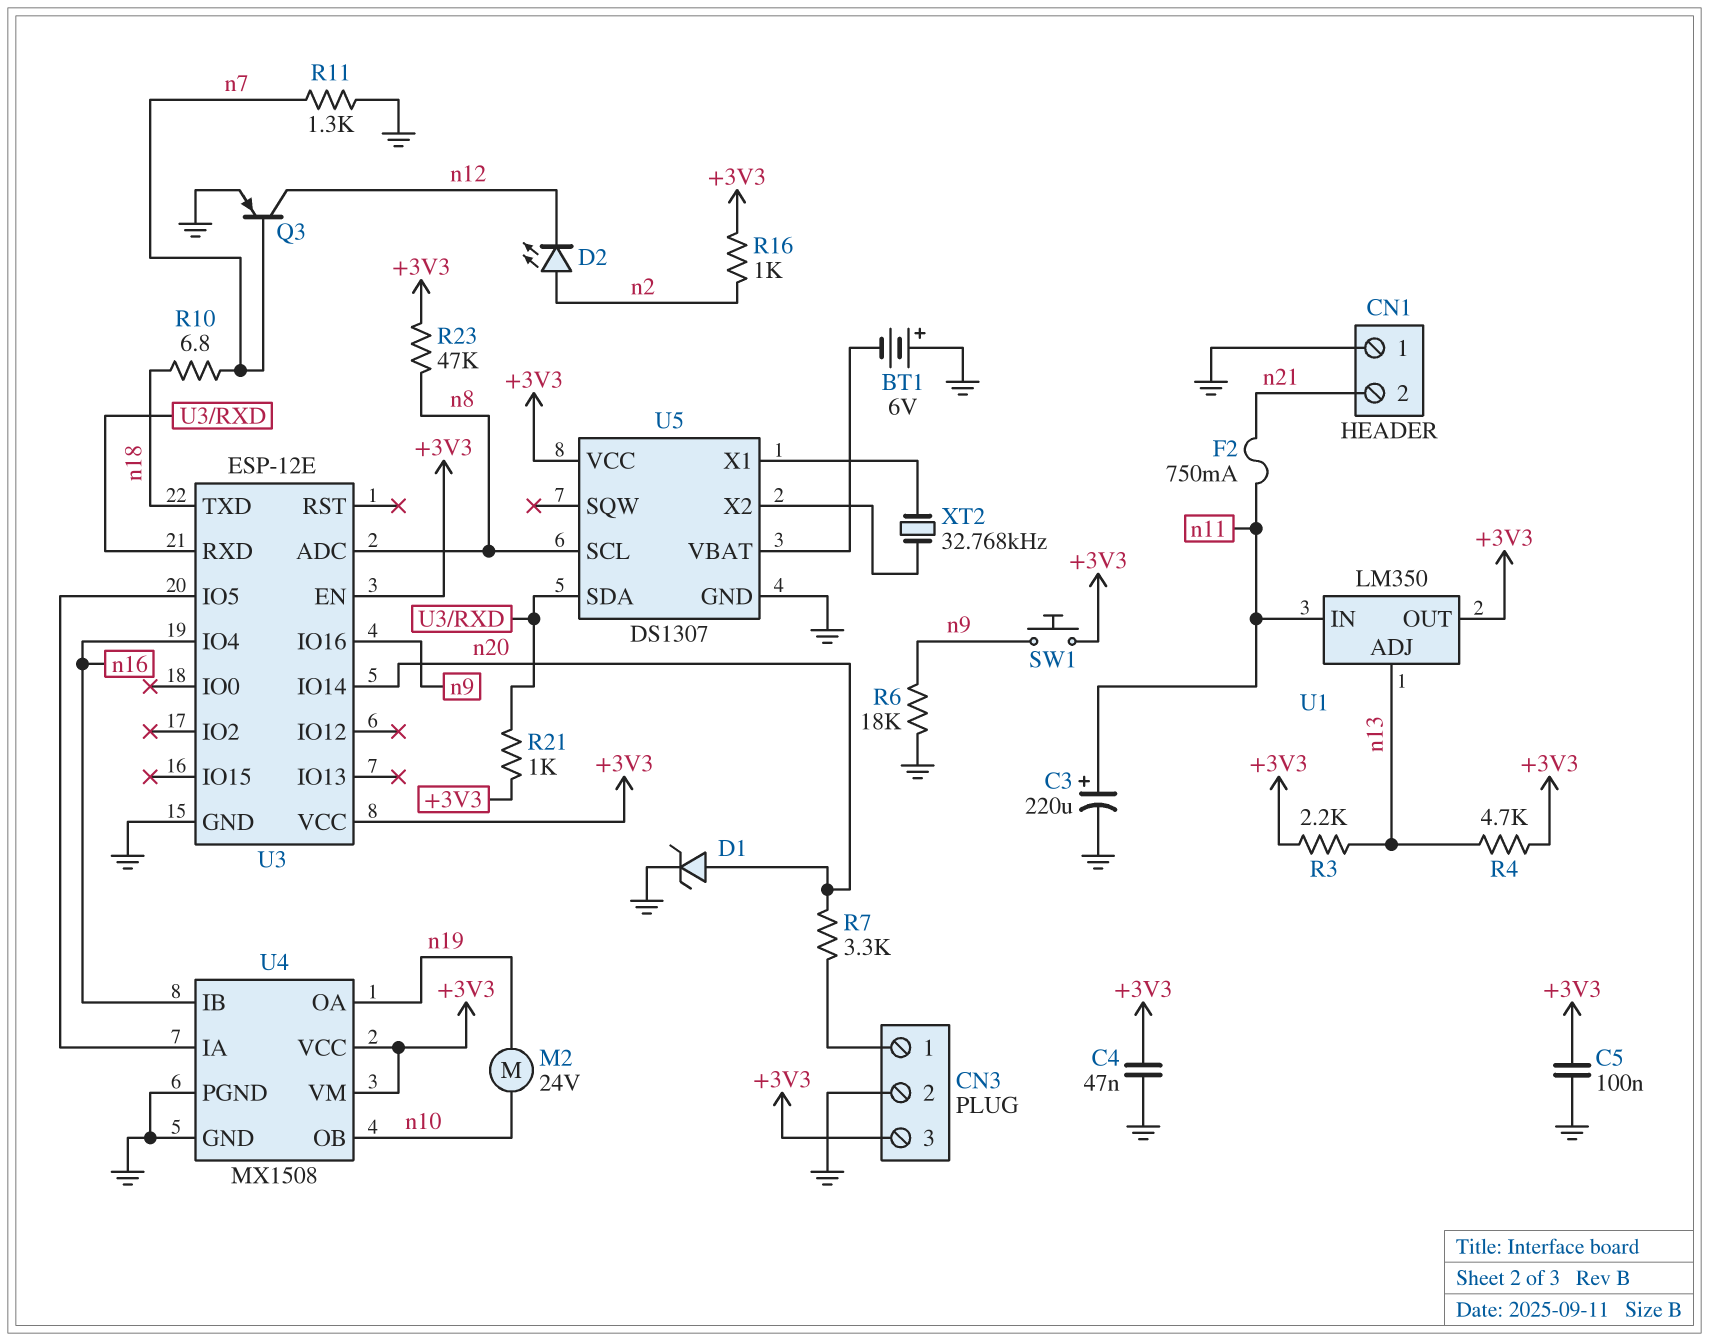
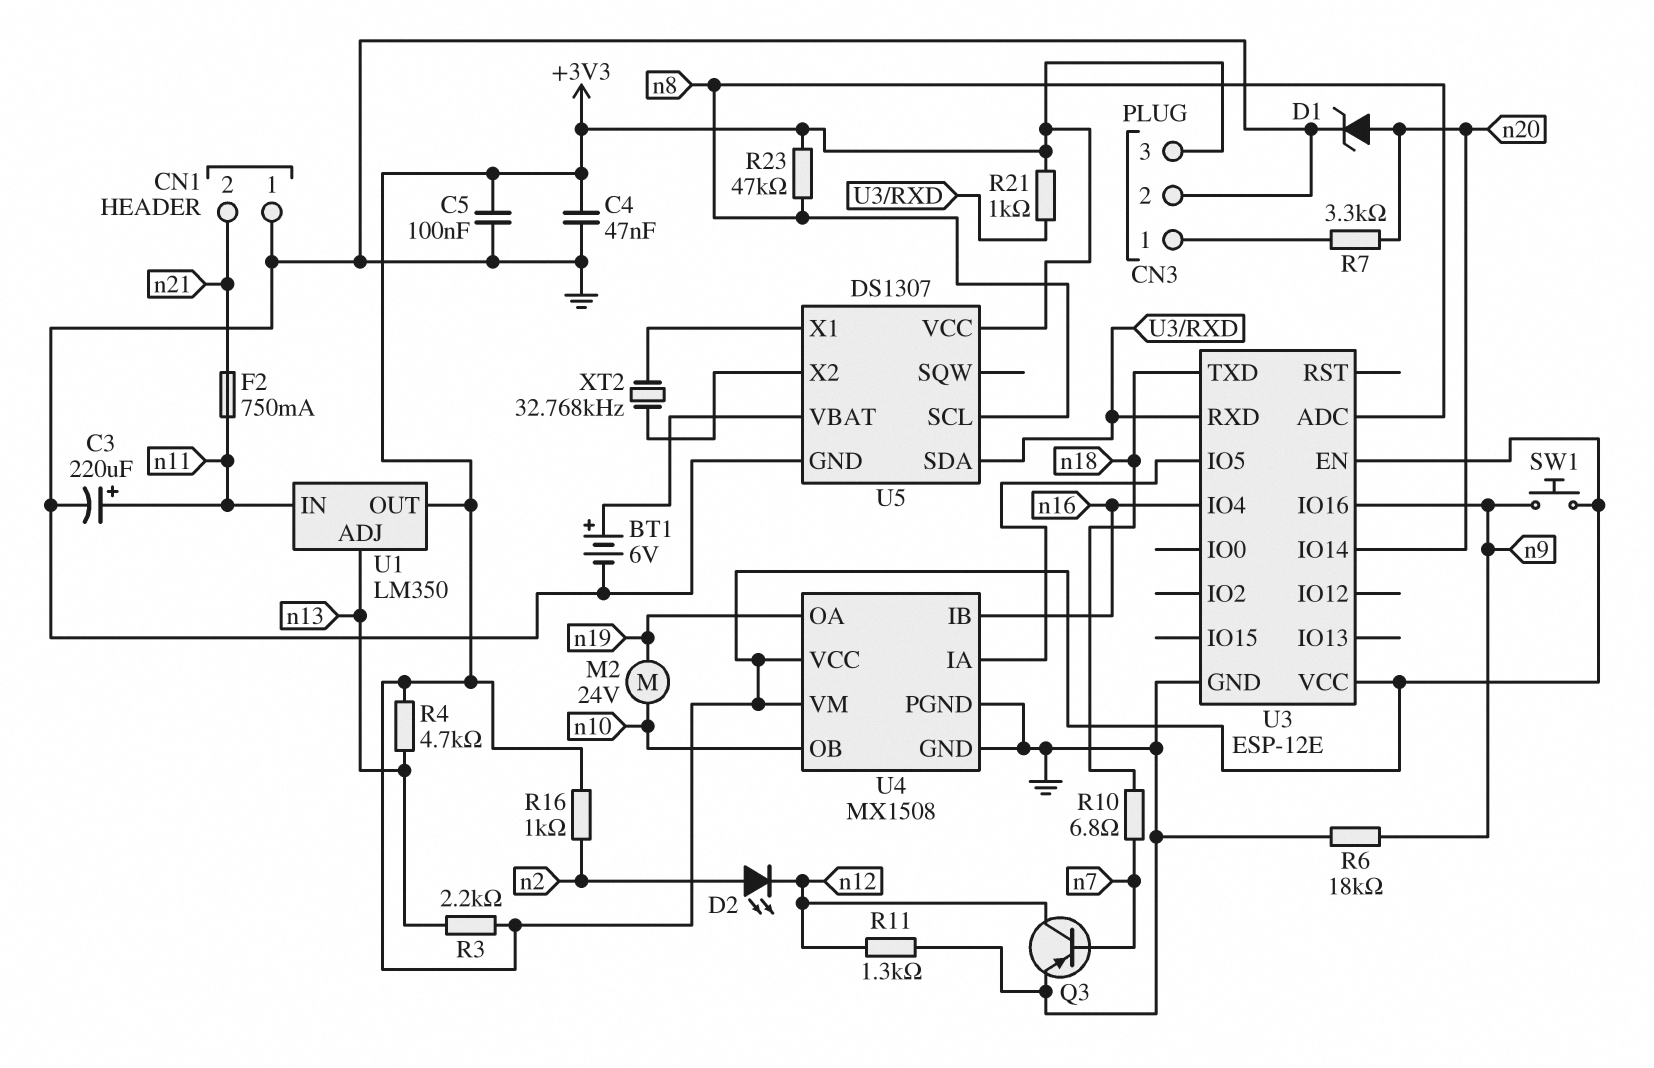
BT1: 6V (plus GND, minus U5/VBAT) -> 6V (plus U5/VBAT, minus GND)
R11: 1.3k (GND, n7) -> 1.3k (GND, n12)

